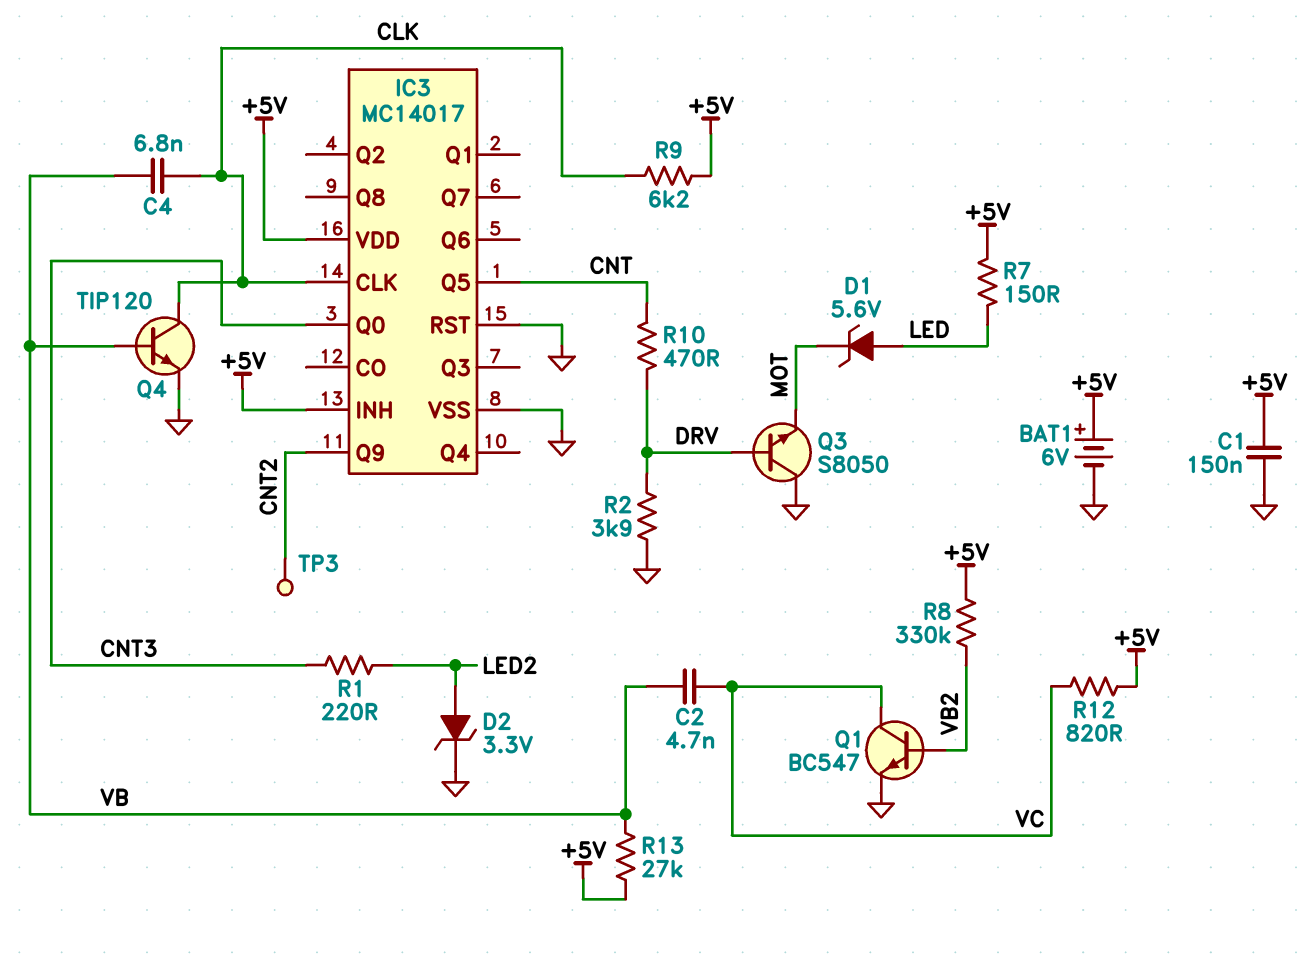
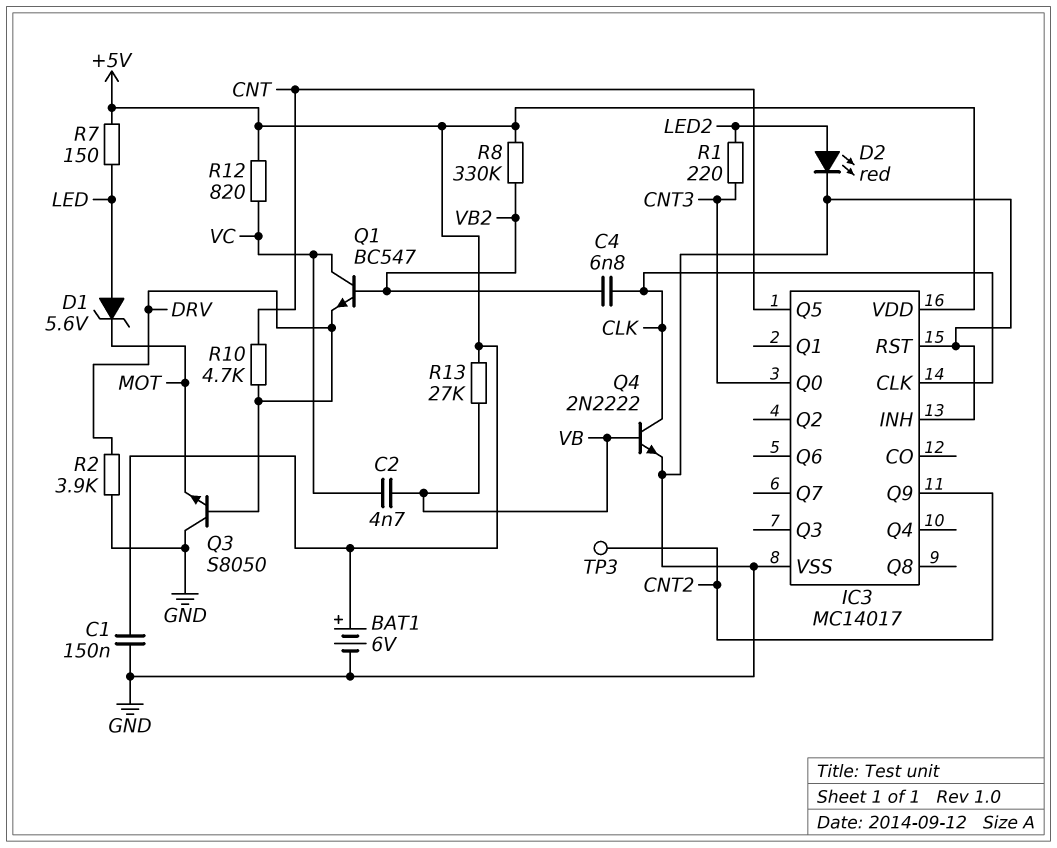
C4: 6.8nF (CLK, VB) -> 6.8nF (CLK, VB2)
D2: zener 3.3V (A LED2, K GND) -> LED red (A LED2, K GND)
IC3 pin INH: +5V -> GND
Q1: NPN BC547 (B VB2, C VC, E GND) -> NPN BC547 (B VB2, C VC, E DRV)
Q4: NPN TIP120 (B VB, C CLK, E GND) -> NPN 2N2222 (B VB, C CLK, E GND)
R9: 6.2k (+5V, CLK) -> none
R10: 470 (CNT, DRV) -> 4.7k (CNT, DRV)

